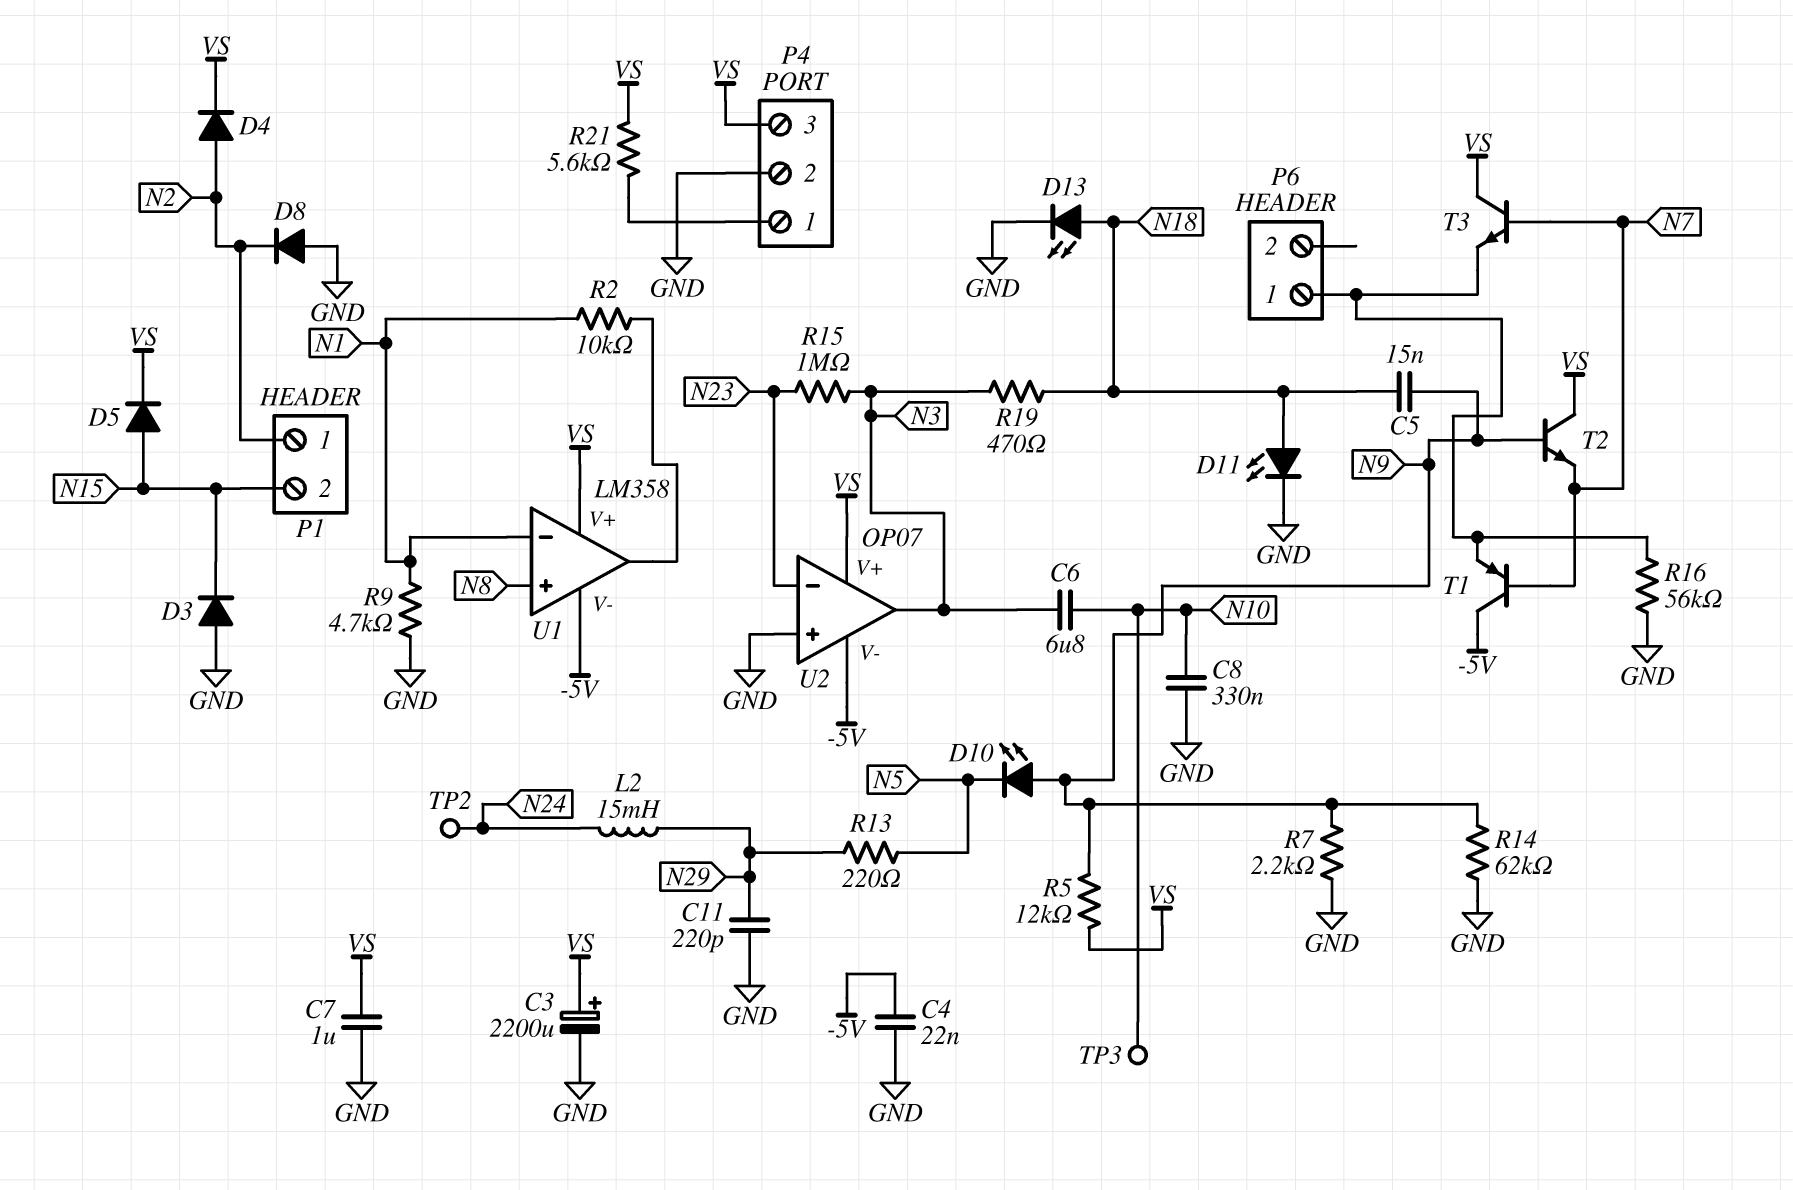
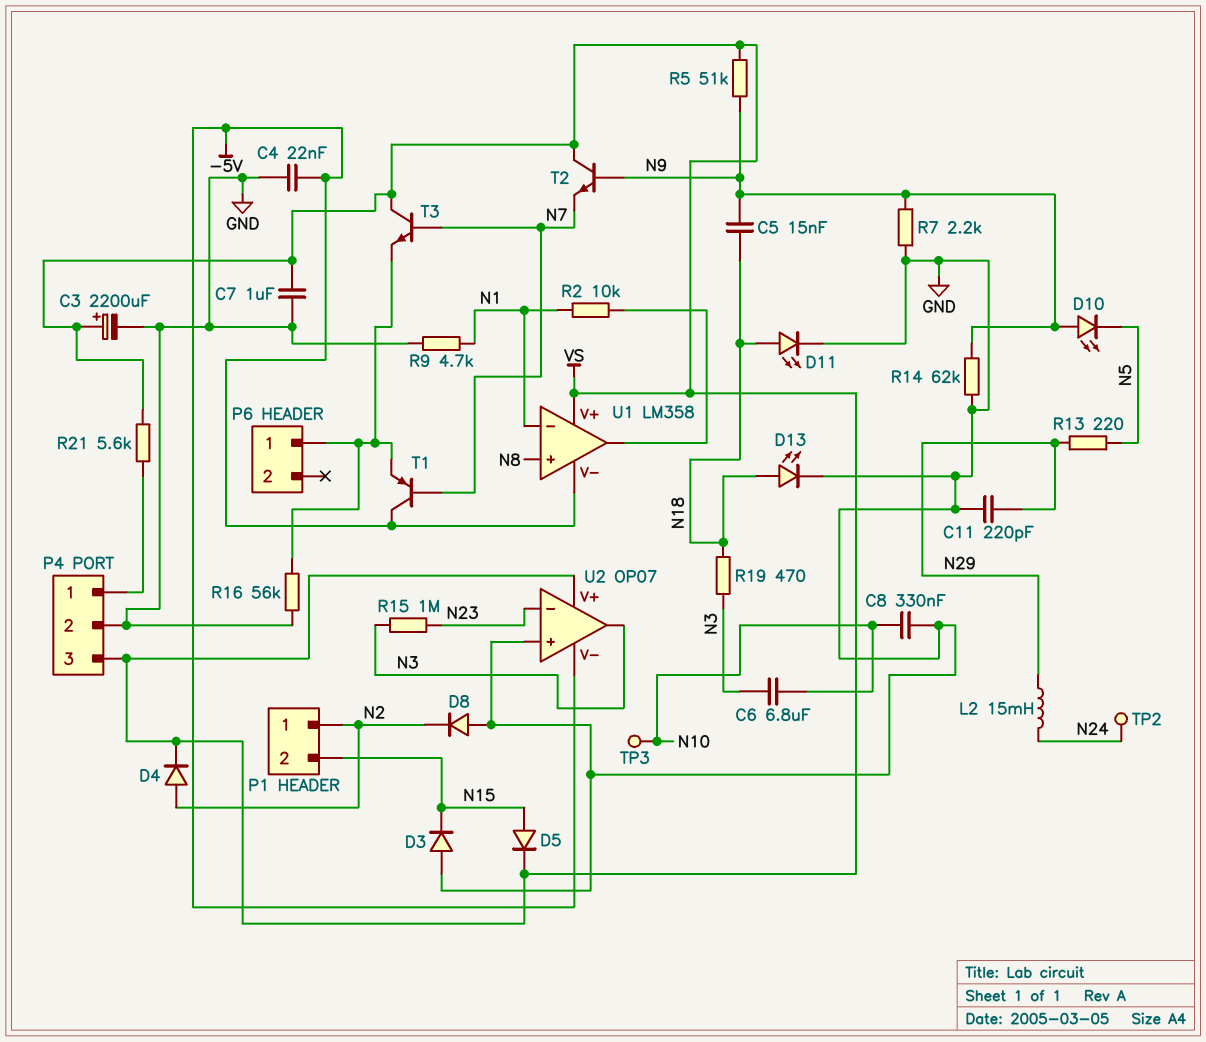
R5: 12k (N9, VS) -> 51k (N9, VS)

